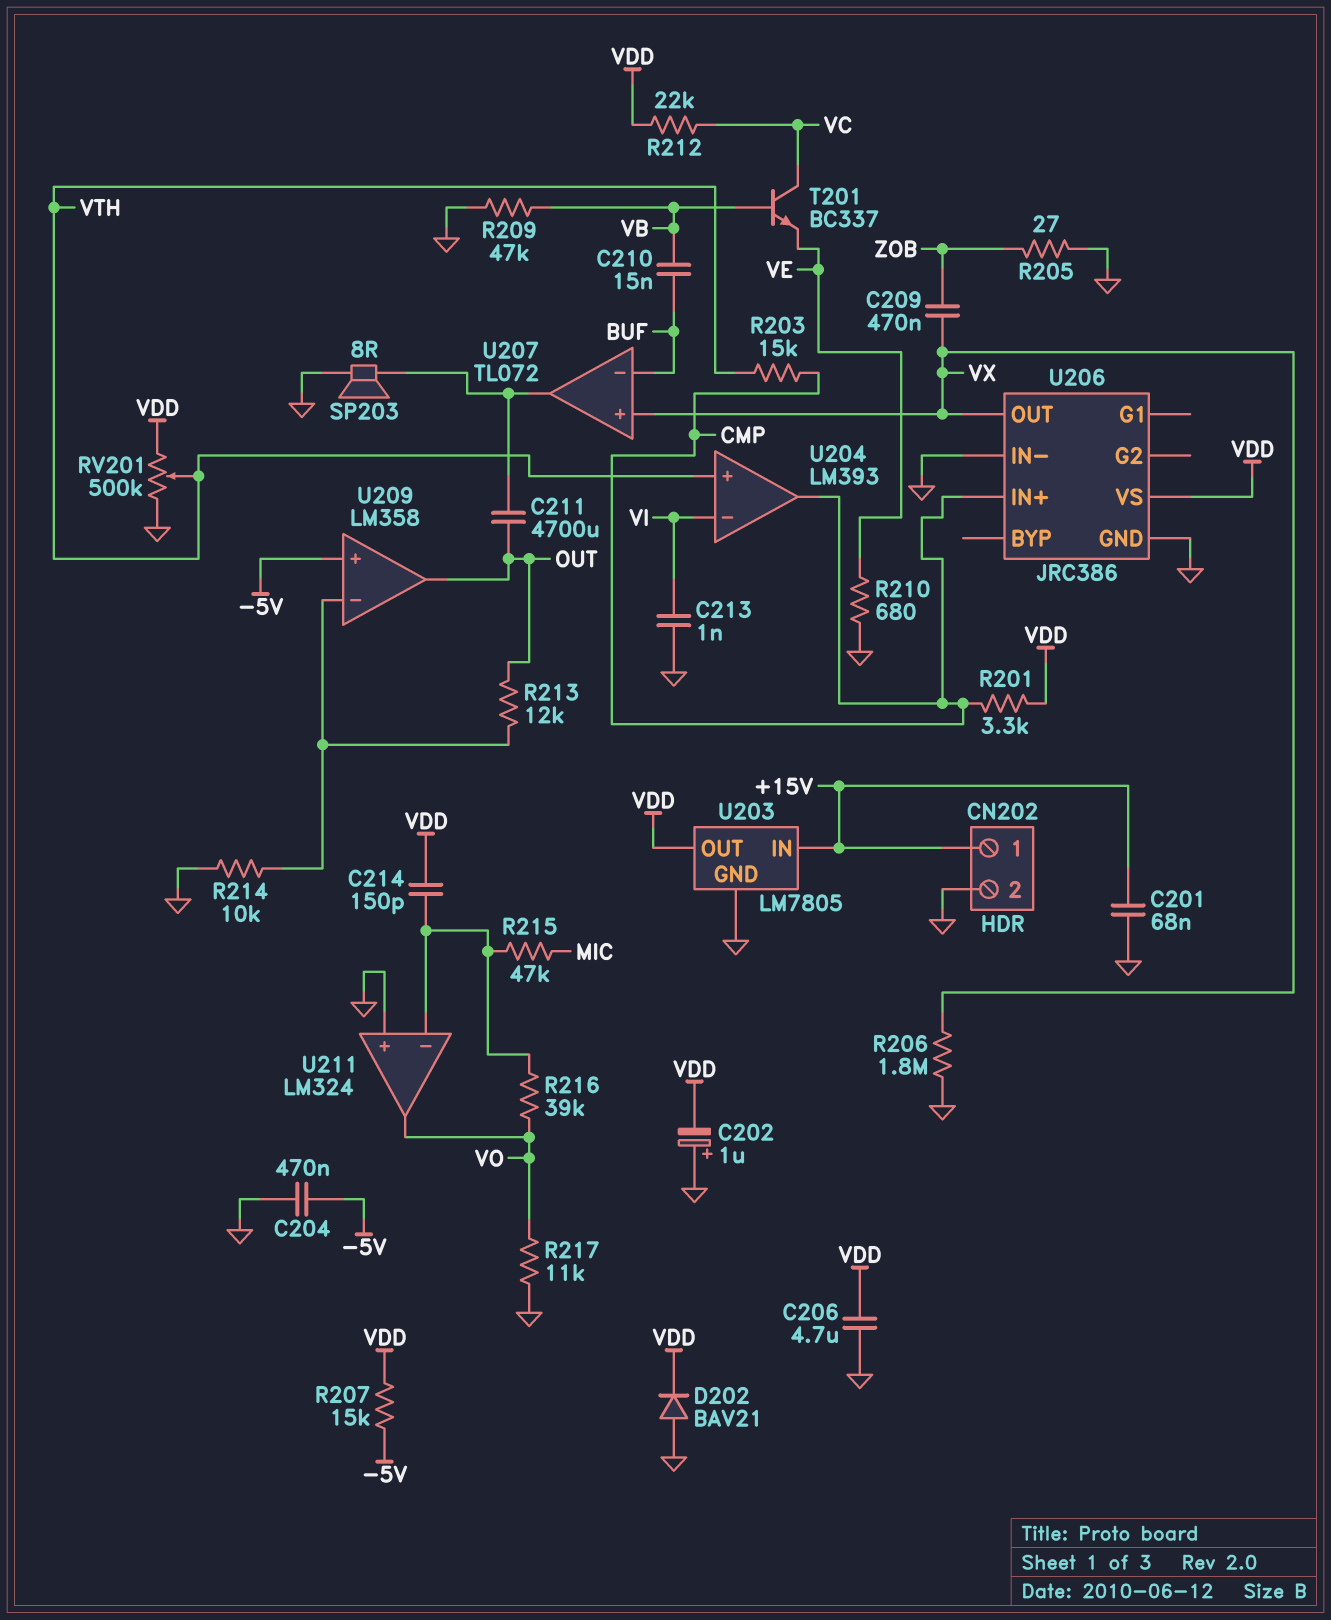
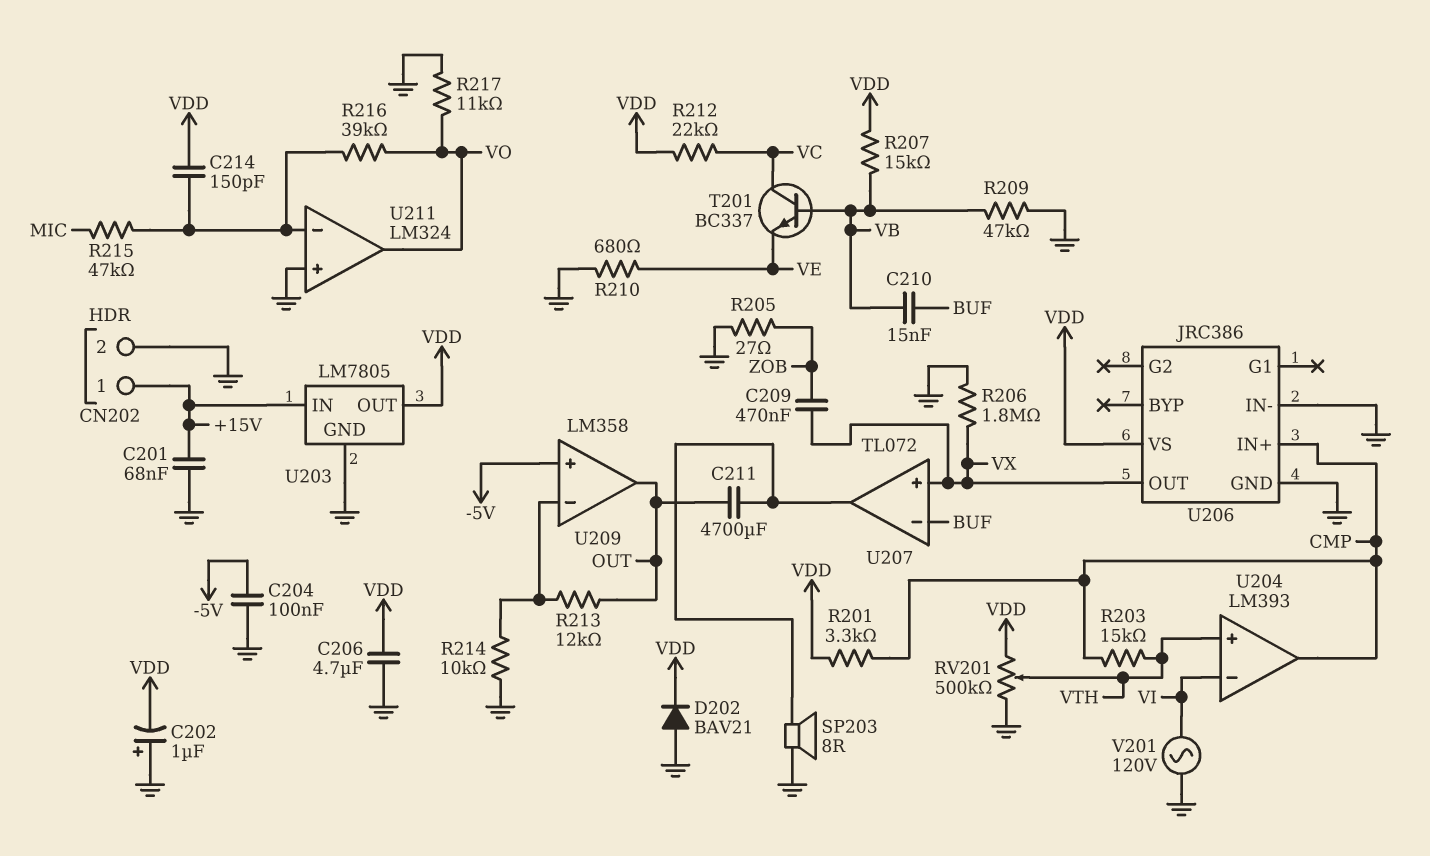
C204: 470nF (-5V, GND) -> 100nF (-5V, GND)
C213: 1nF (GND, VI) -> none
R207: 15k (-5V, VDD) -> 15k (VB, VDD)
V201: none -> AC 120V (GND, VI)

